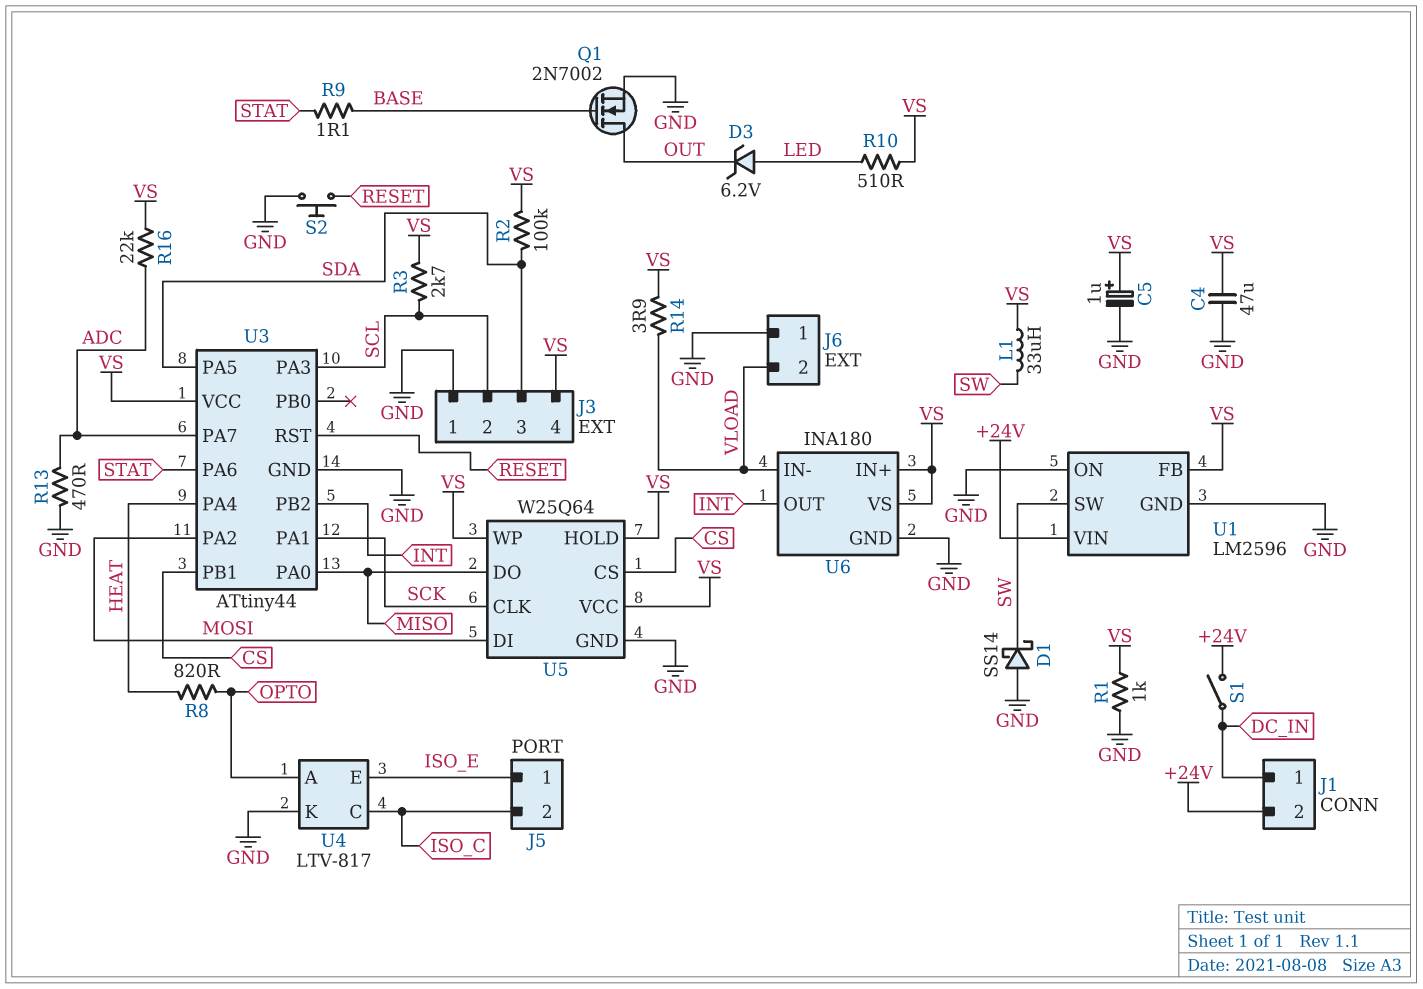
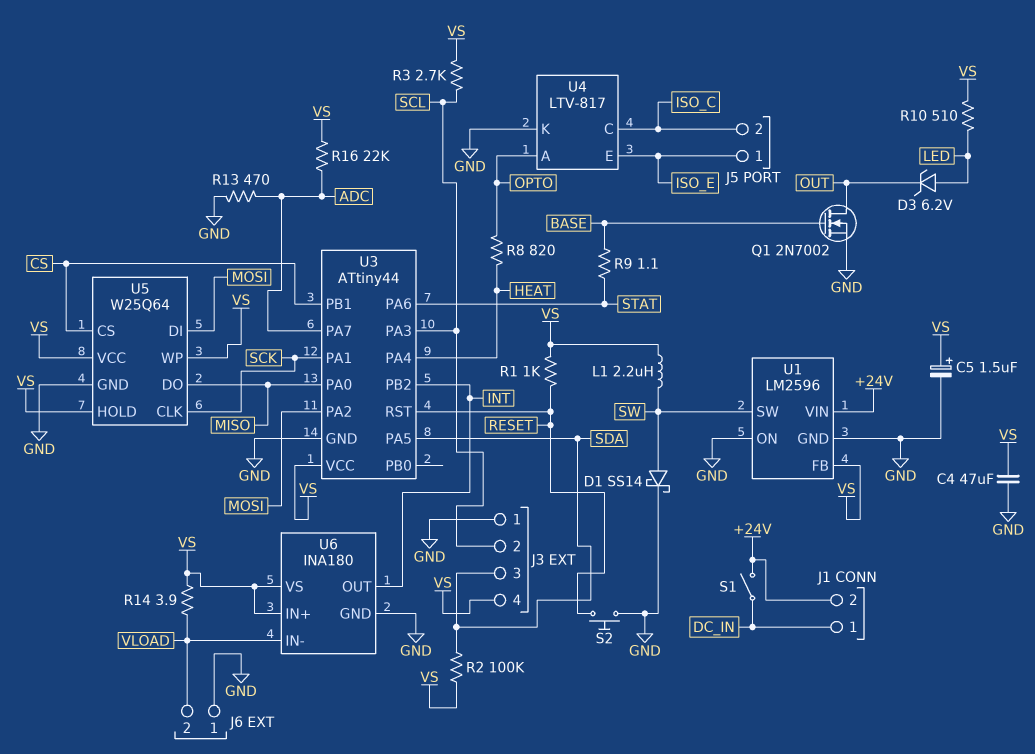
C5: 1uF (plus VS, minus GND) -> 1.5uF (plus VS, minus GND)
D1: schottky SS14 (A GND, K SW) -> schottky SS14 (A SW, K GND)
L1: 33uH (SW, VS) -> 2.2uH (SW, VS)
R1: 1k (GND, VS) -> 1k (RESET, VS)

